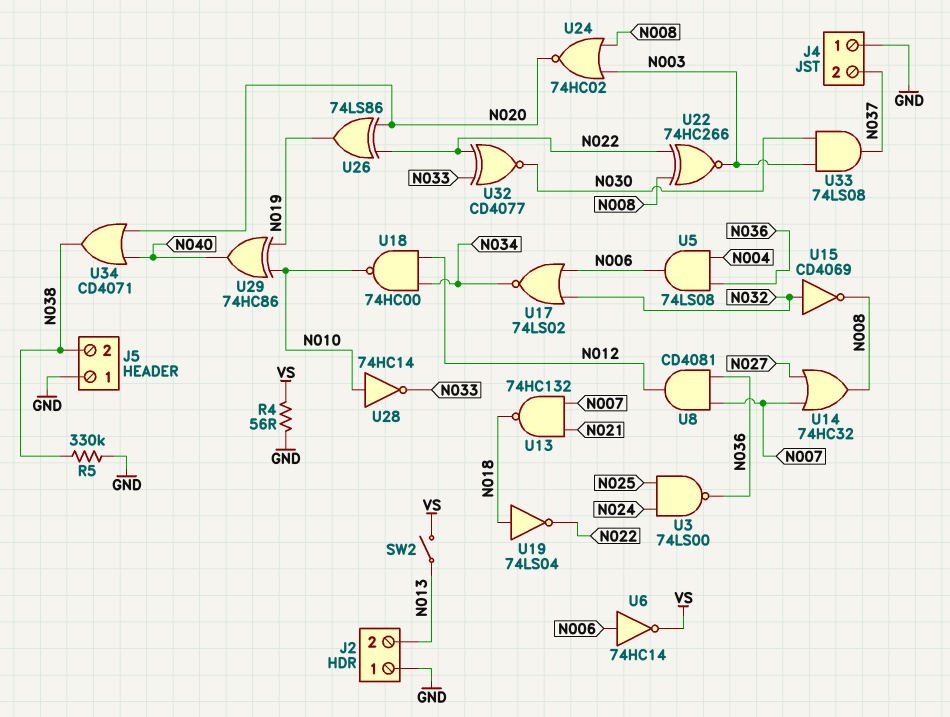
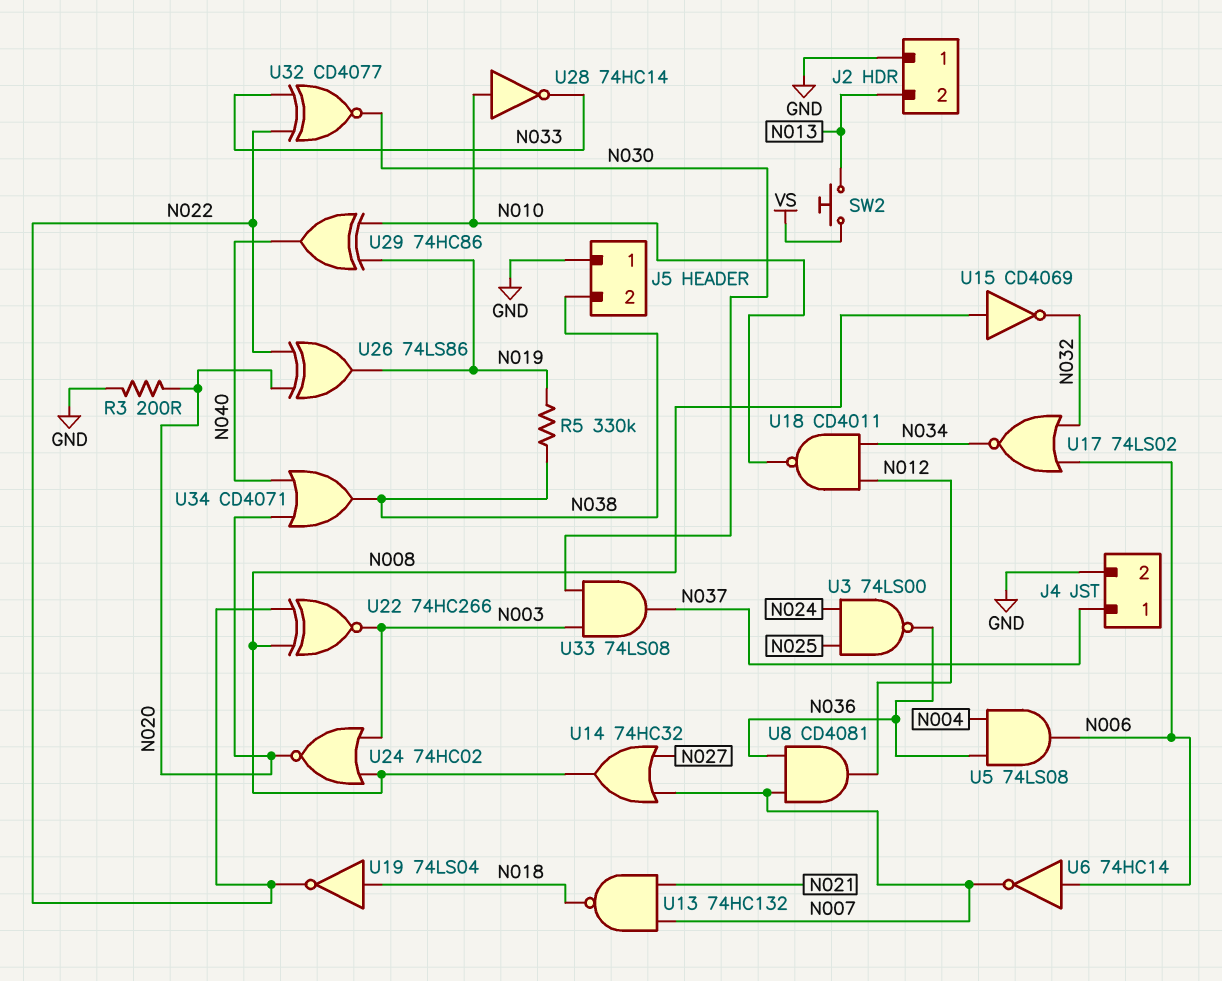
J4 pin 1: GND -> N037
J4 pin 2: N037 -> GND
R3: none -> 200 (GND, N020)
R4: 56 (GND, VS) -> none
R5: 330k (GND, N038) -> 330k (N019, N038)
SW2: switch (N013, VS) -> button (N013, VS)
U6: NOT 74HC14 (in N006, out VS) -> NOT 74HC14 (in N006, out N007)
U15: NOT CD4069 (in N032, out N008) -> NOT CD4069 (in N008, out N032)
U18: NAND 74HC00 (in N012, in N034, out N010) -> NAND CD4011 (in N012, in N034, out N010)

